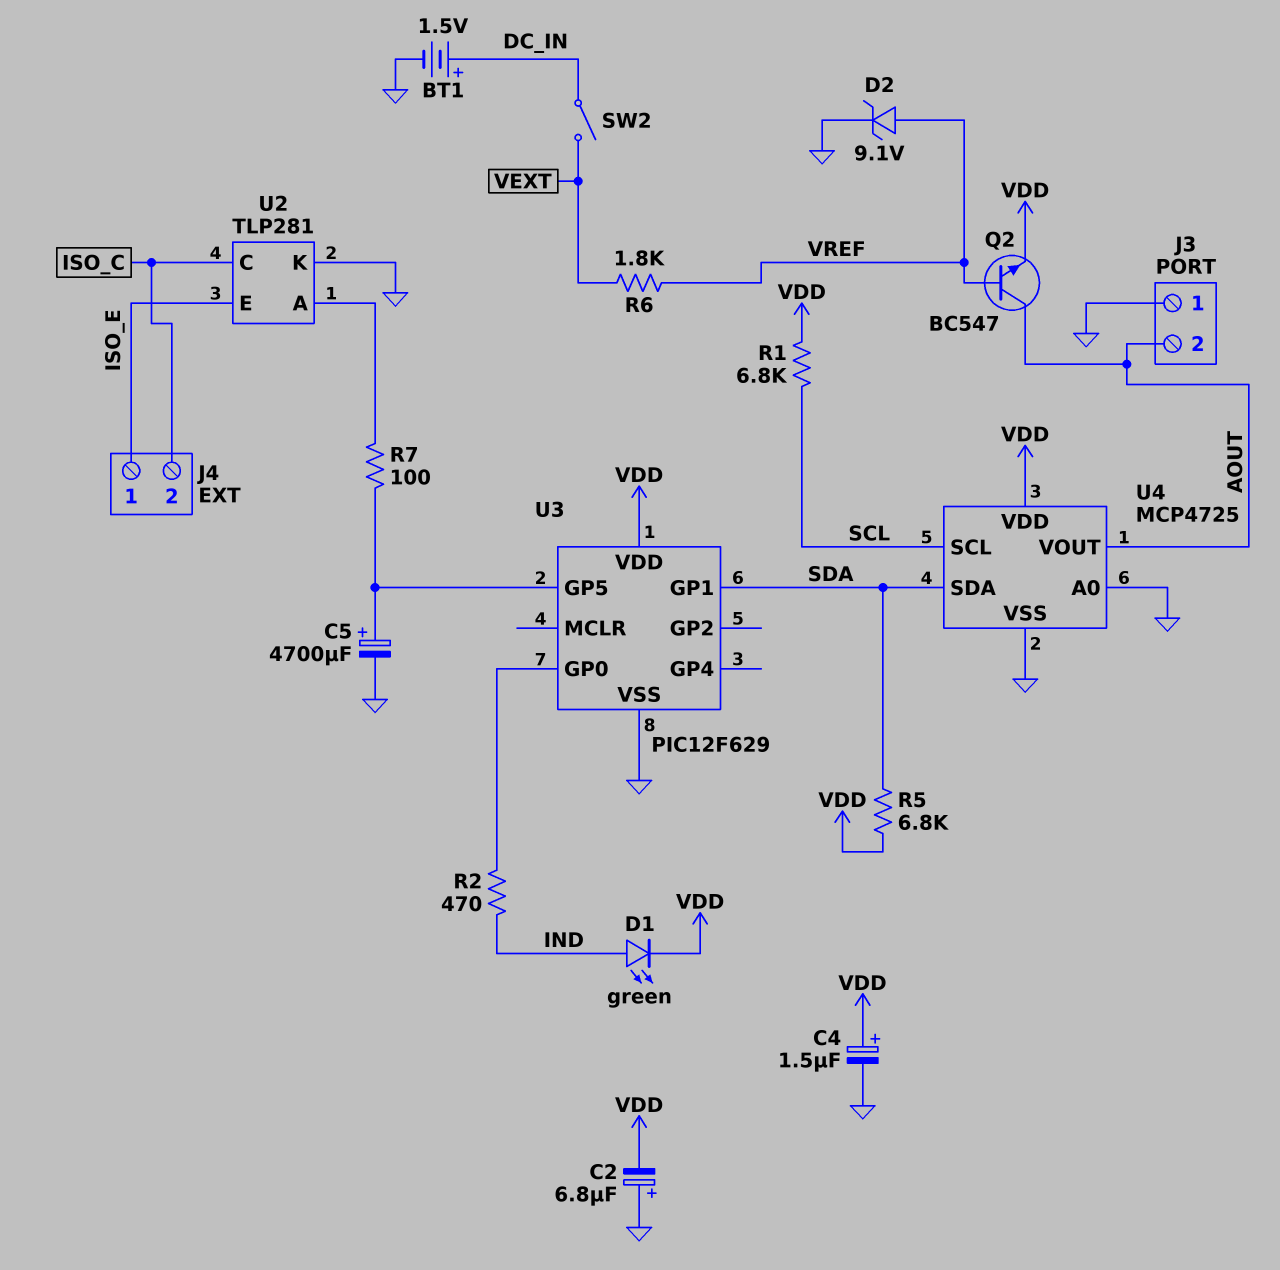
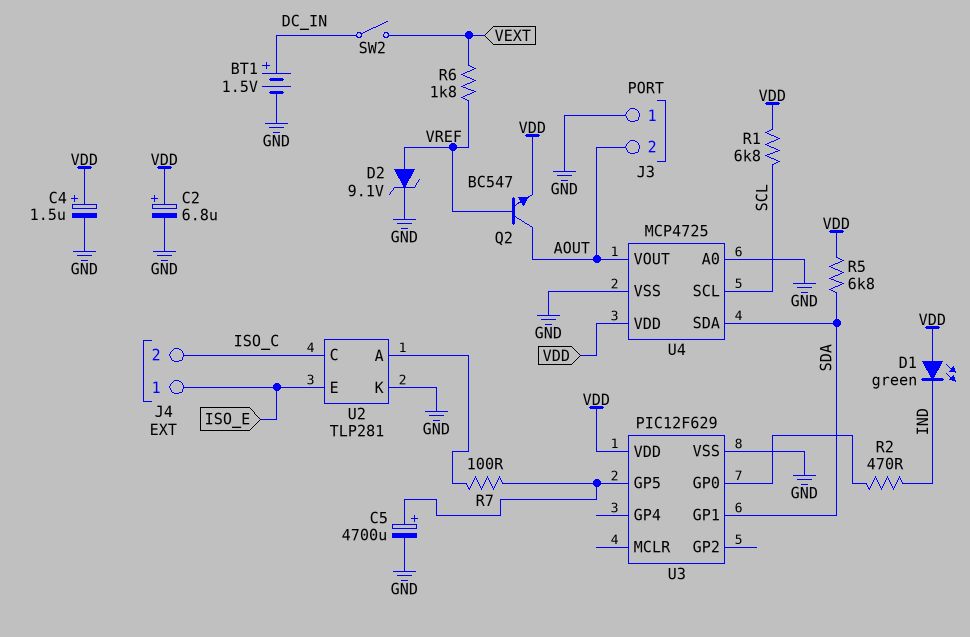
C2: 6.8uF (plus GND, minus VDD) -> 6.8uF (plus VDD, minus GND)
D1: LED green (A IND, K VDD) -> LED green (A VDD, K IND)

